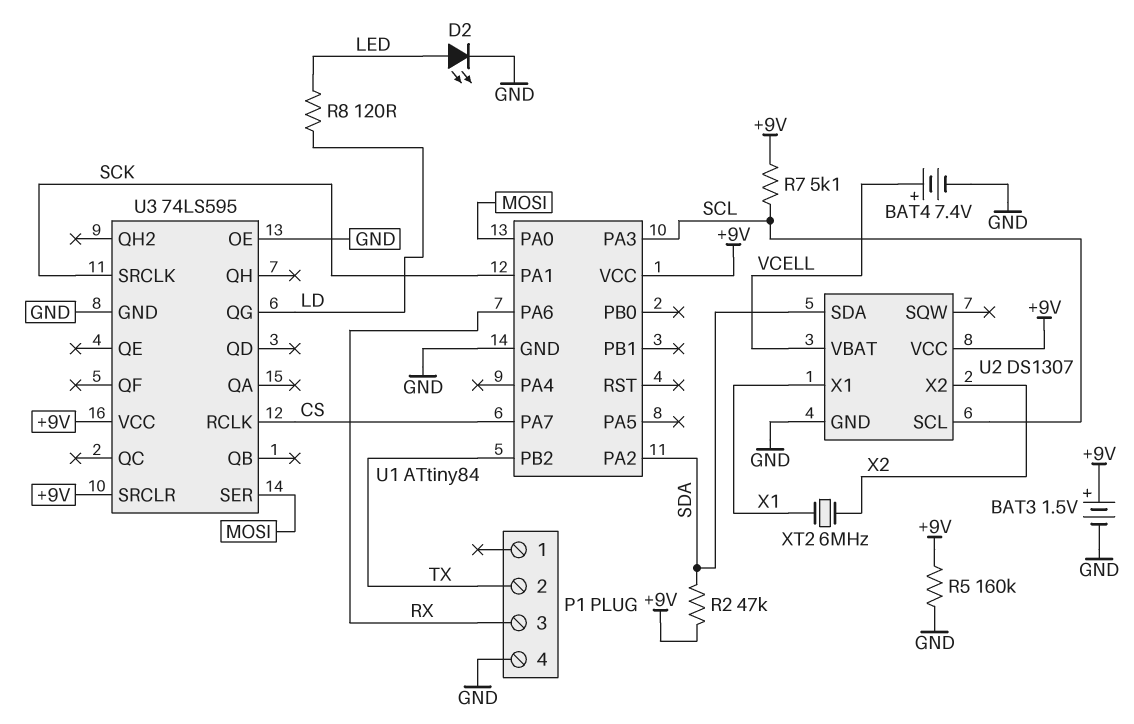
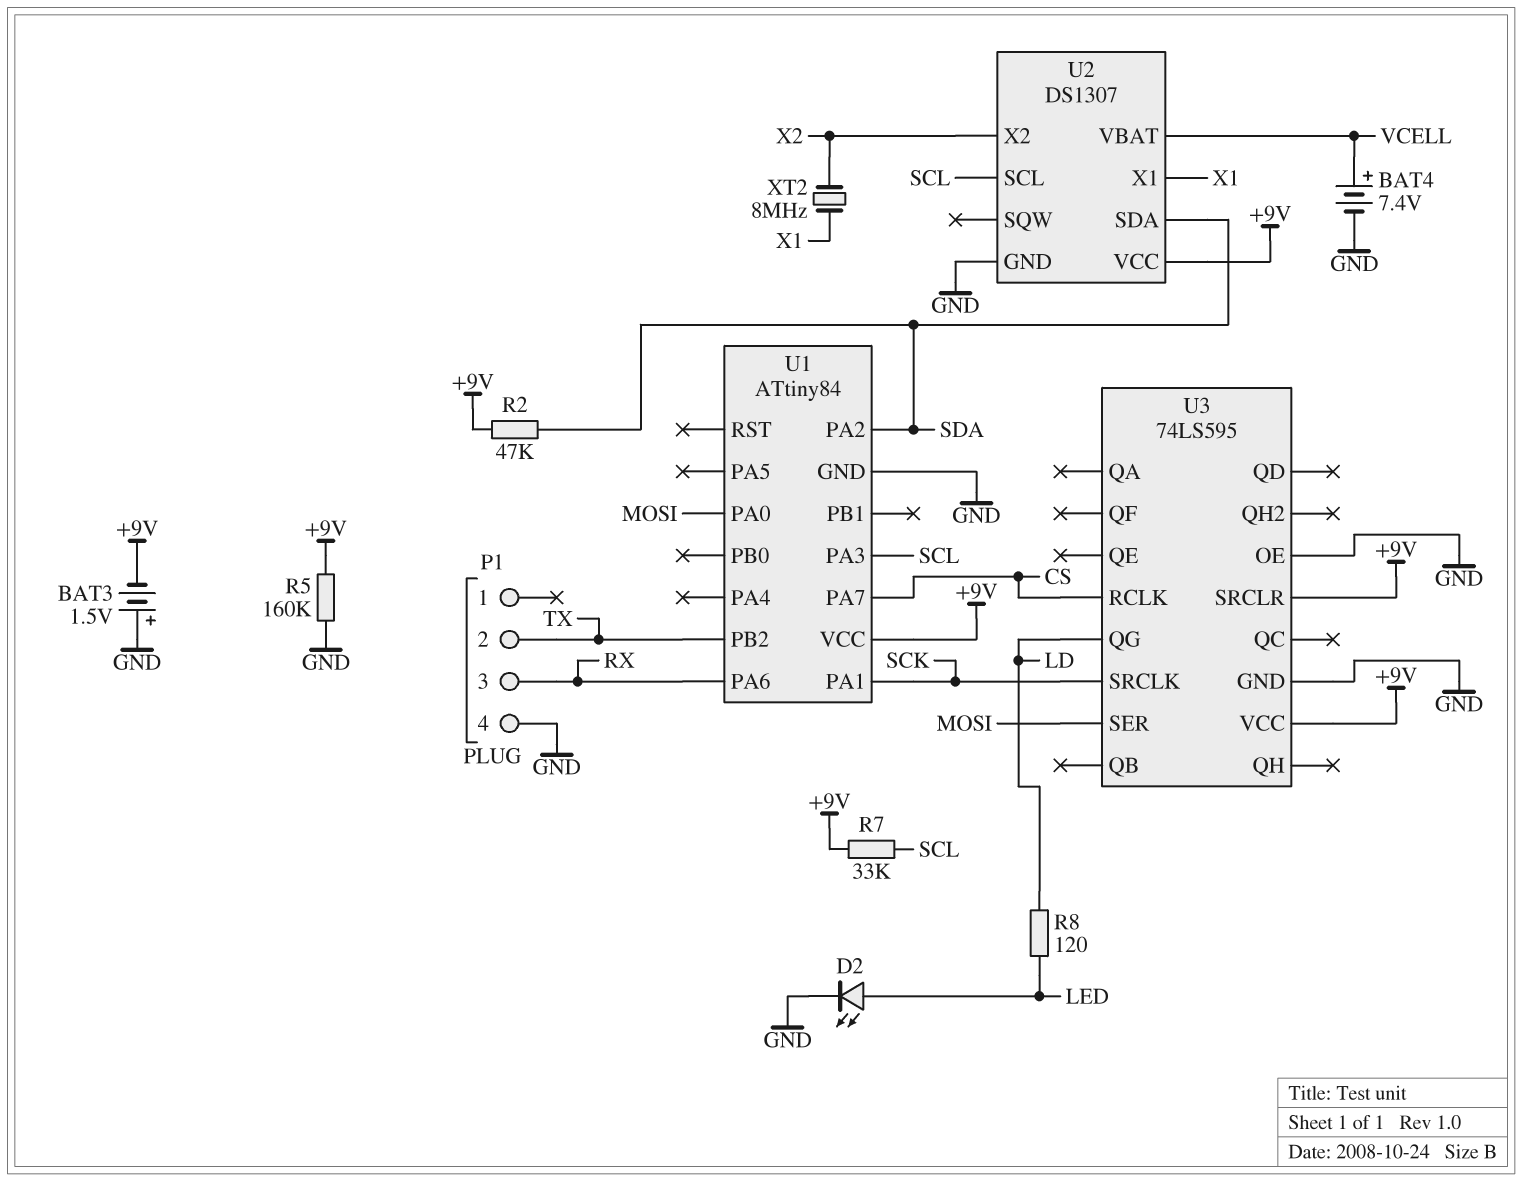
BAT3: 1.5V (plus +9V, minus GND) -> 1.5V (plus GND, minus +9V)
R7: 5.1k (+9V, SCL) -> 33k (+9V, SCL)
XT2: 6MHz (X1, X2) -> 8MHz (X1, X2)

